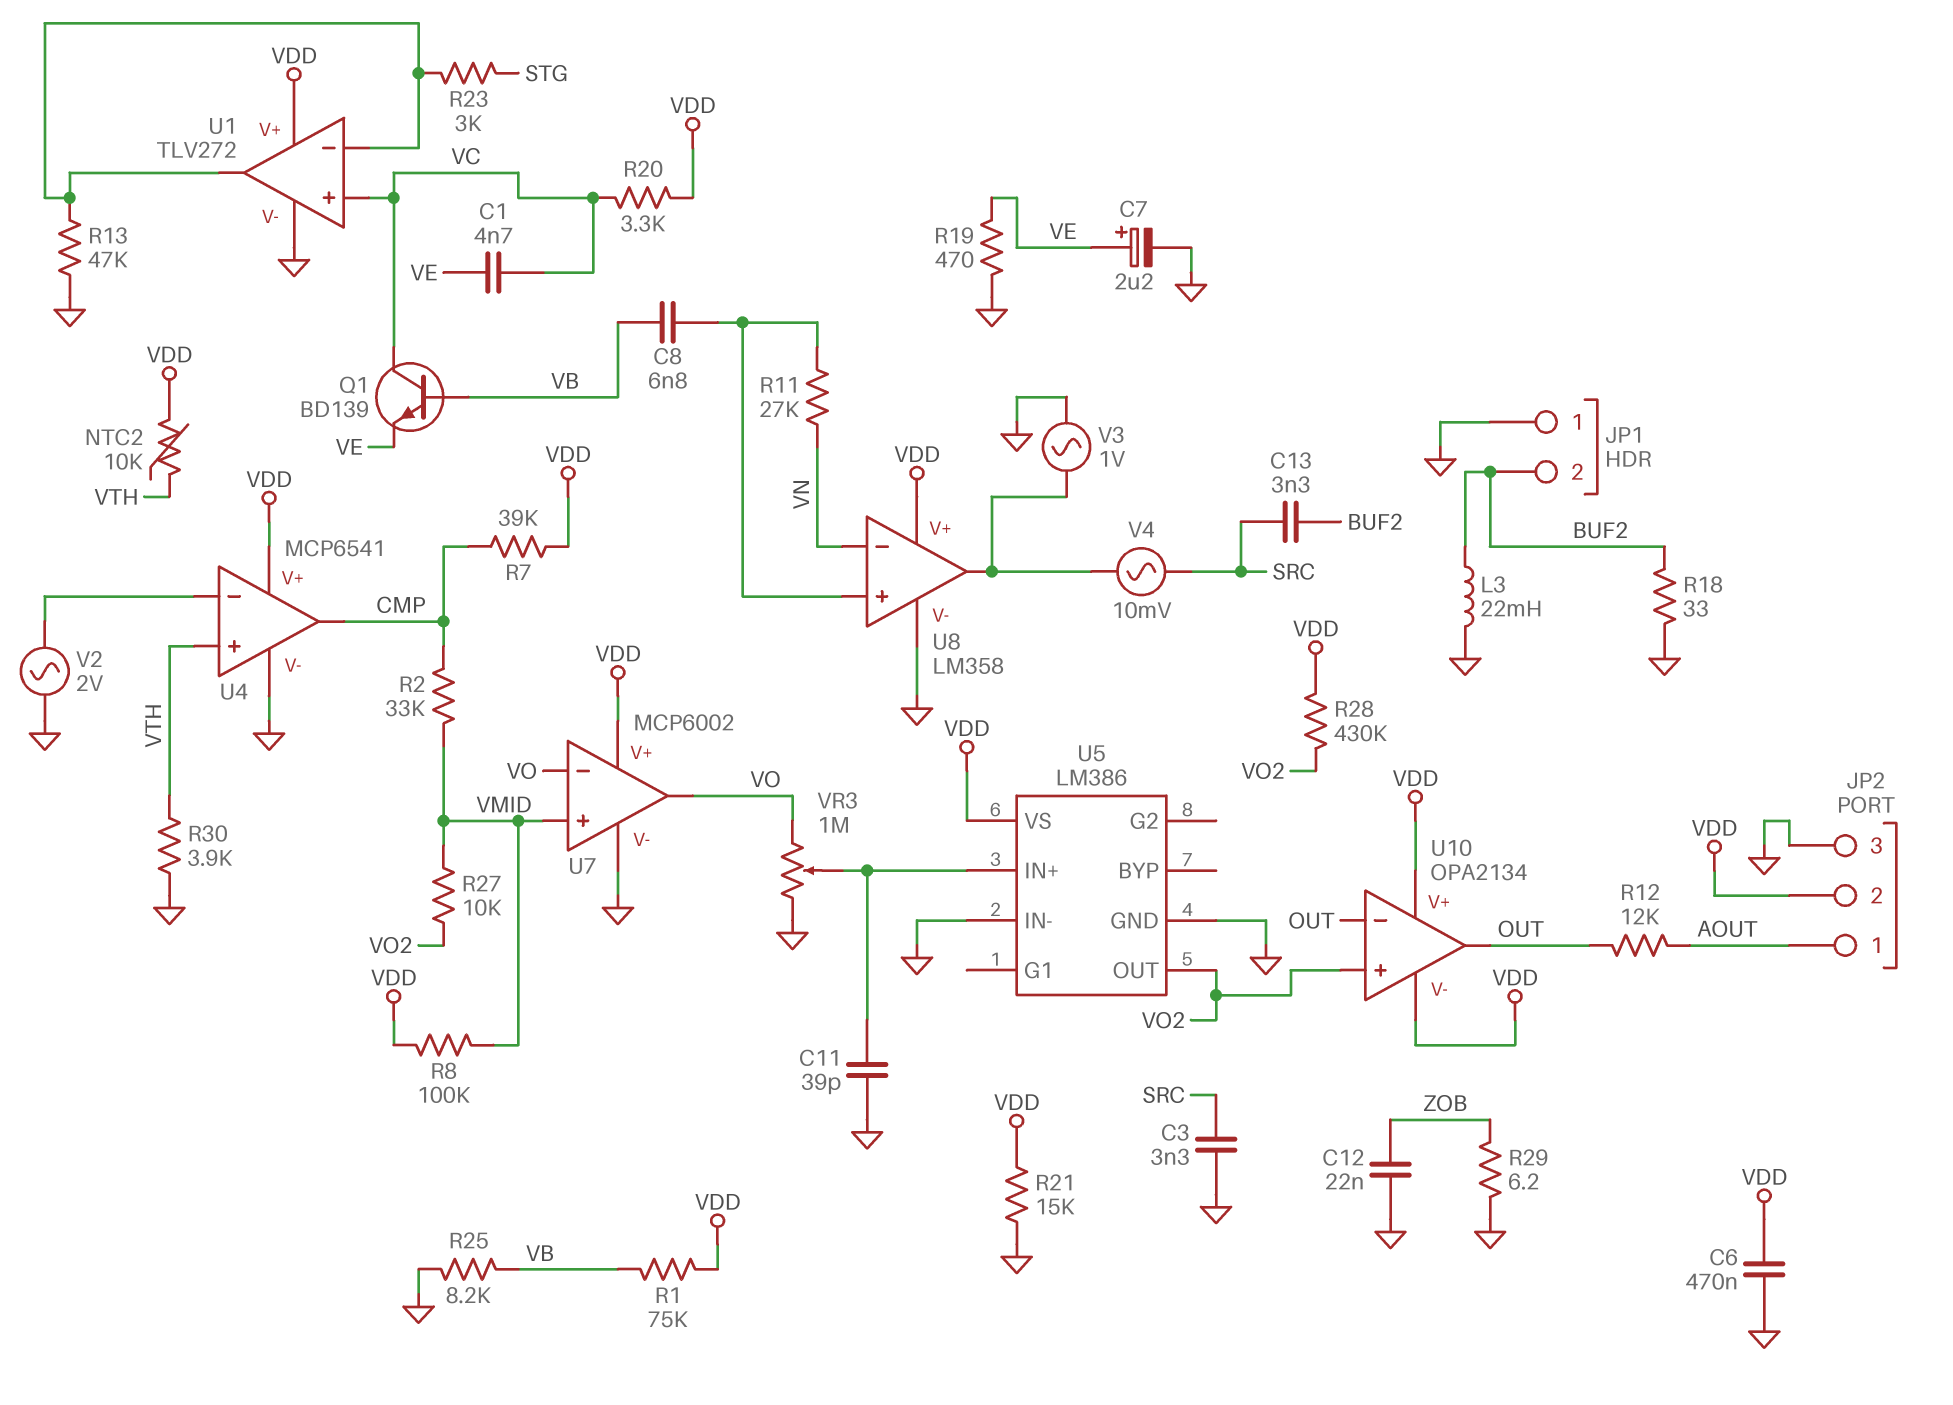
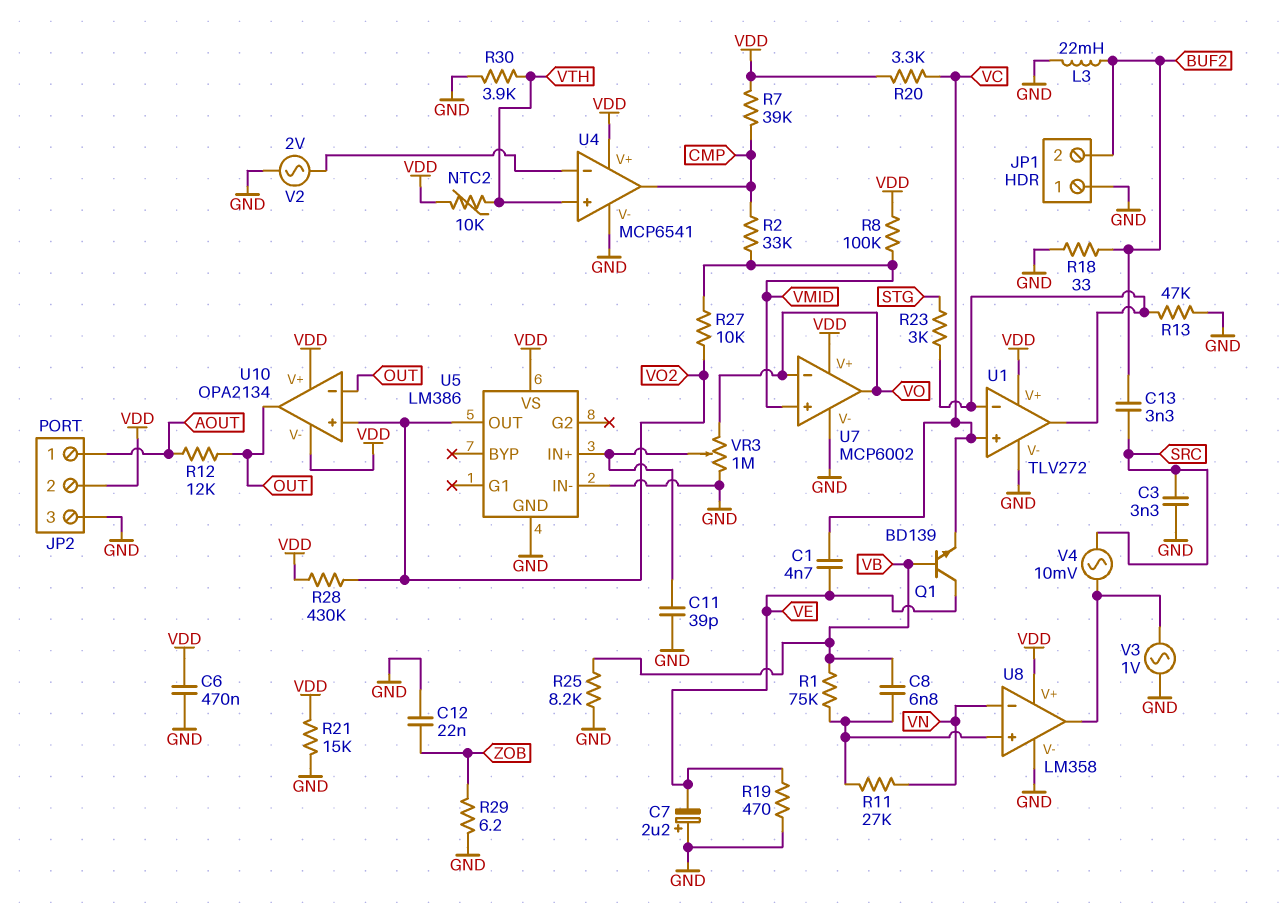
C7: 2.2uF (plus VE, minus GND) -> 2.2uF (plus GND, minus VE)
Q1: NPN BD139 (B VB, C VC, E VE) -> NPN BD139 (B VB, C VE, E VC)
R1: 75k (VB, VDD) -> 75k (U8/in+, VB)

